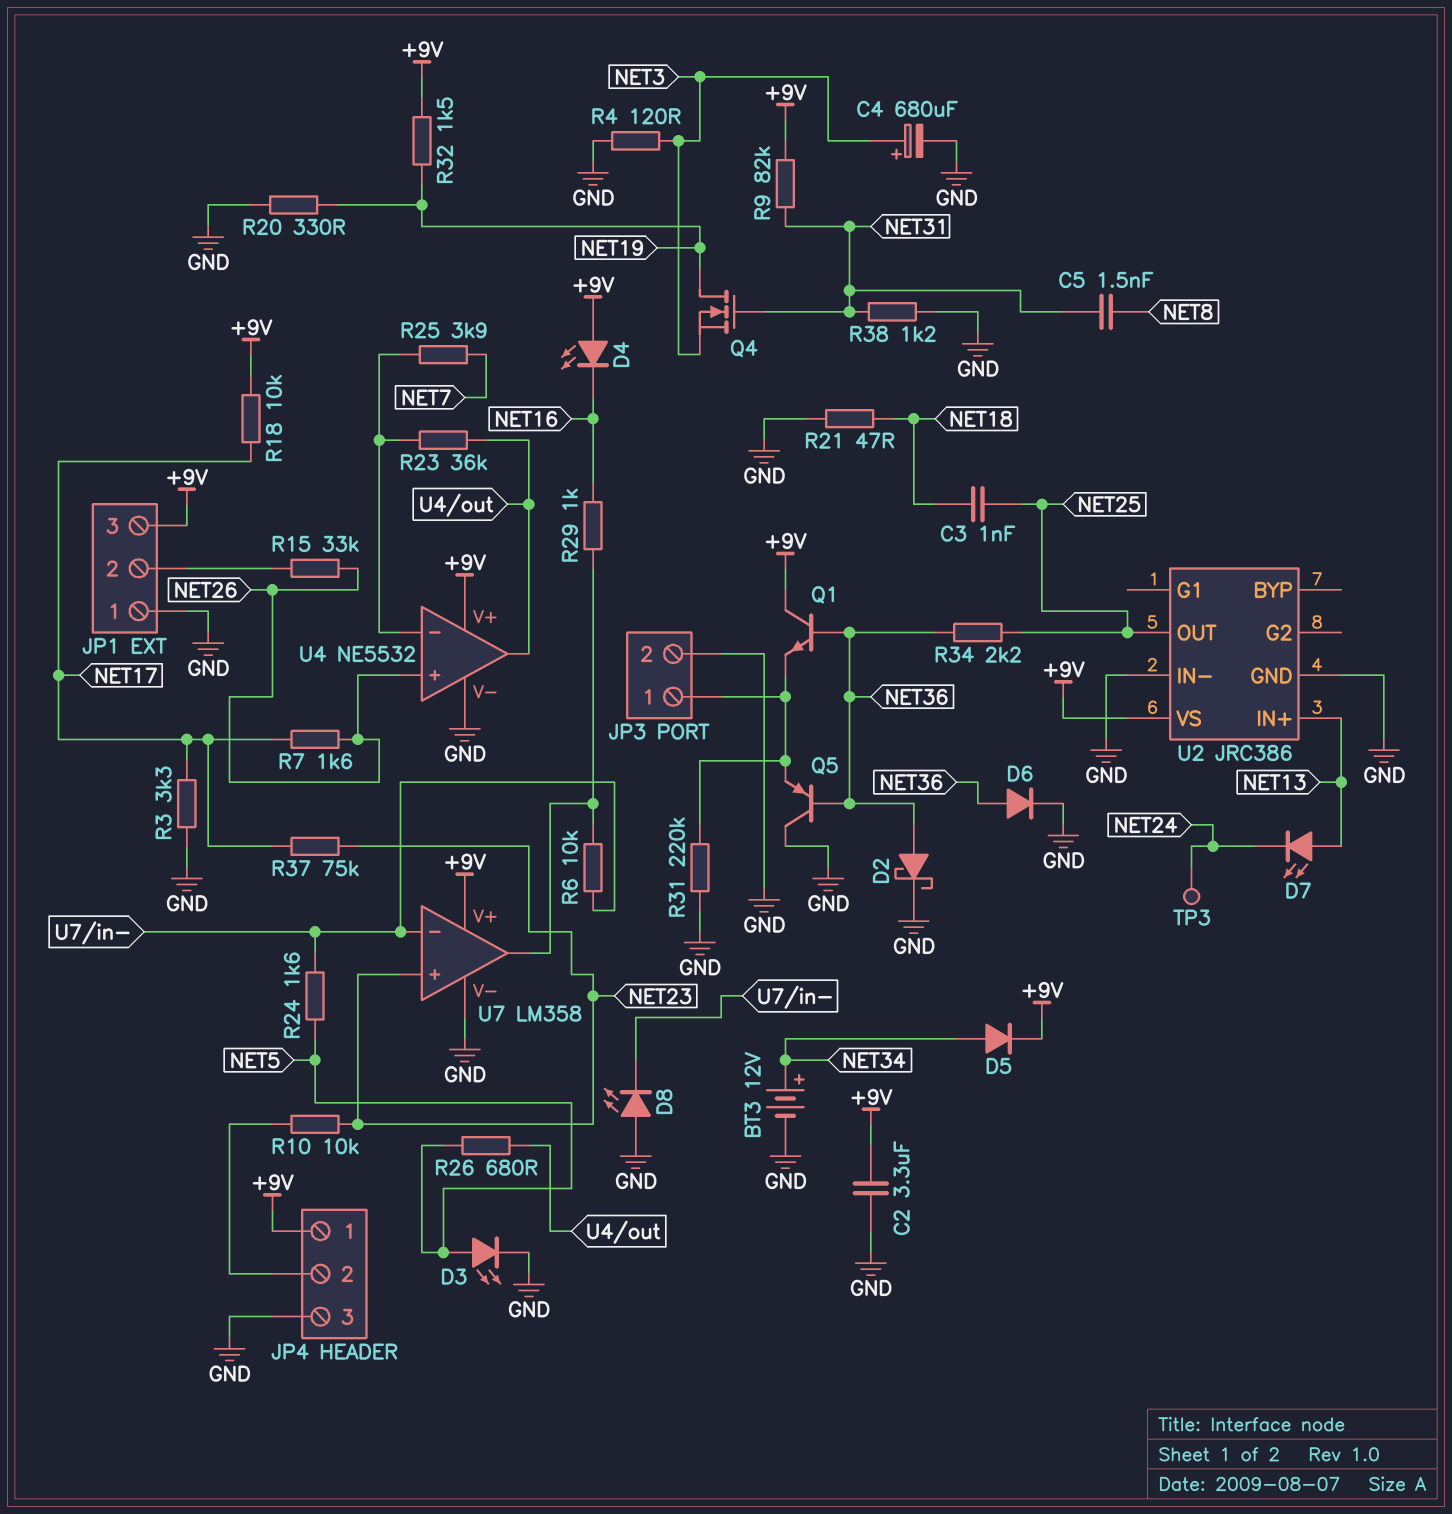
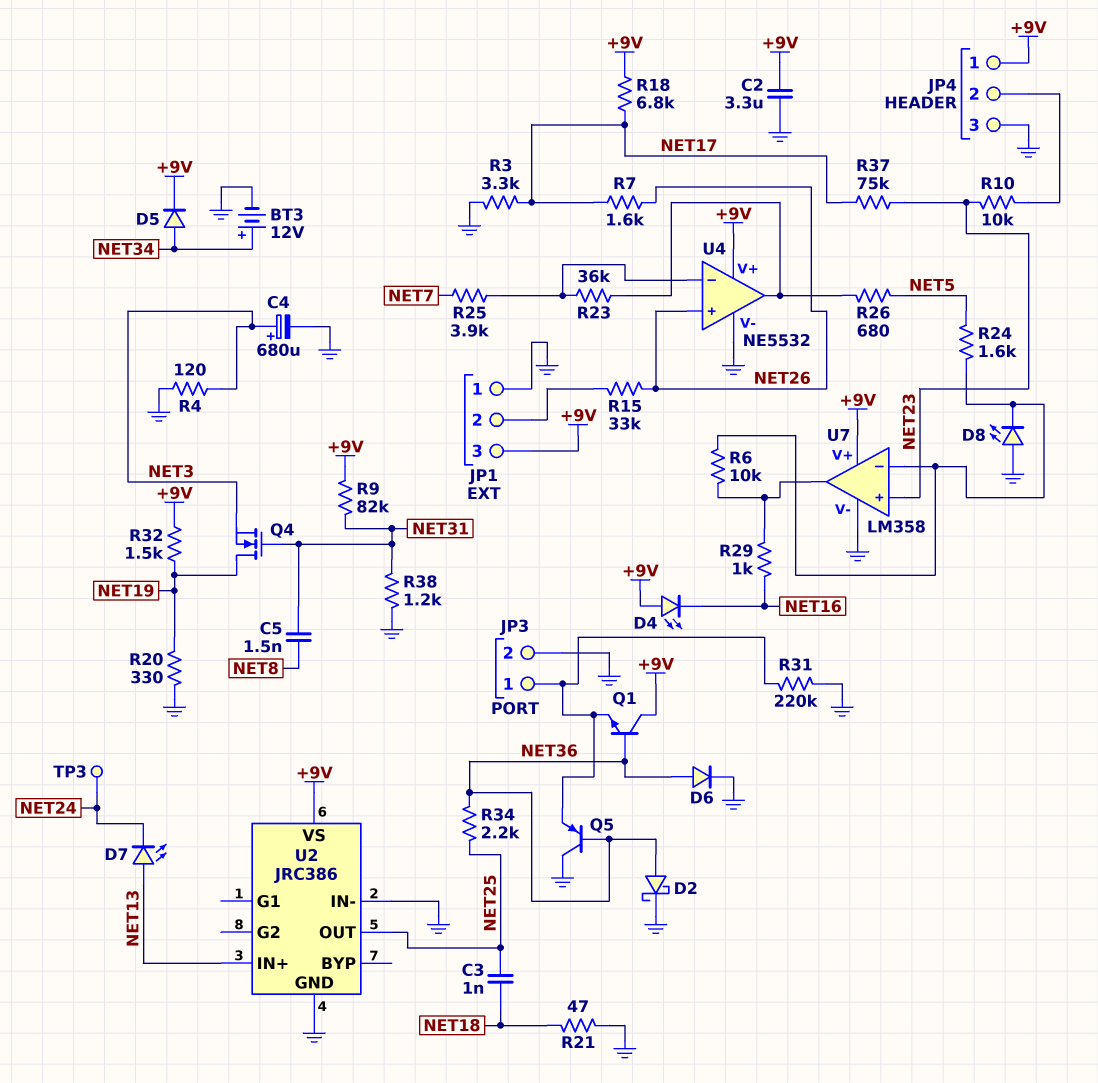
D3: LED (A NET5, K GND) -> none
R18: 10k (+9V, NET17) -> 6.8k (+9V, NET17)

